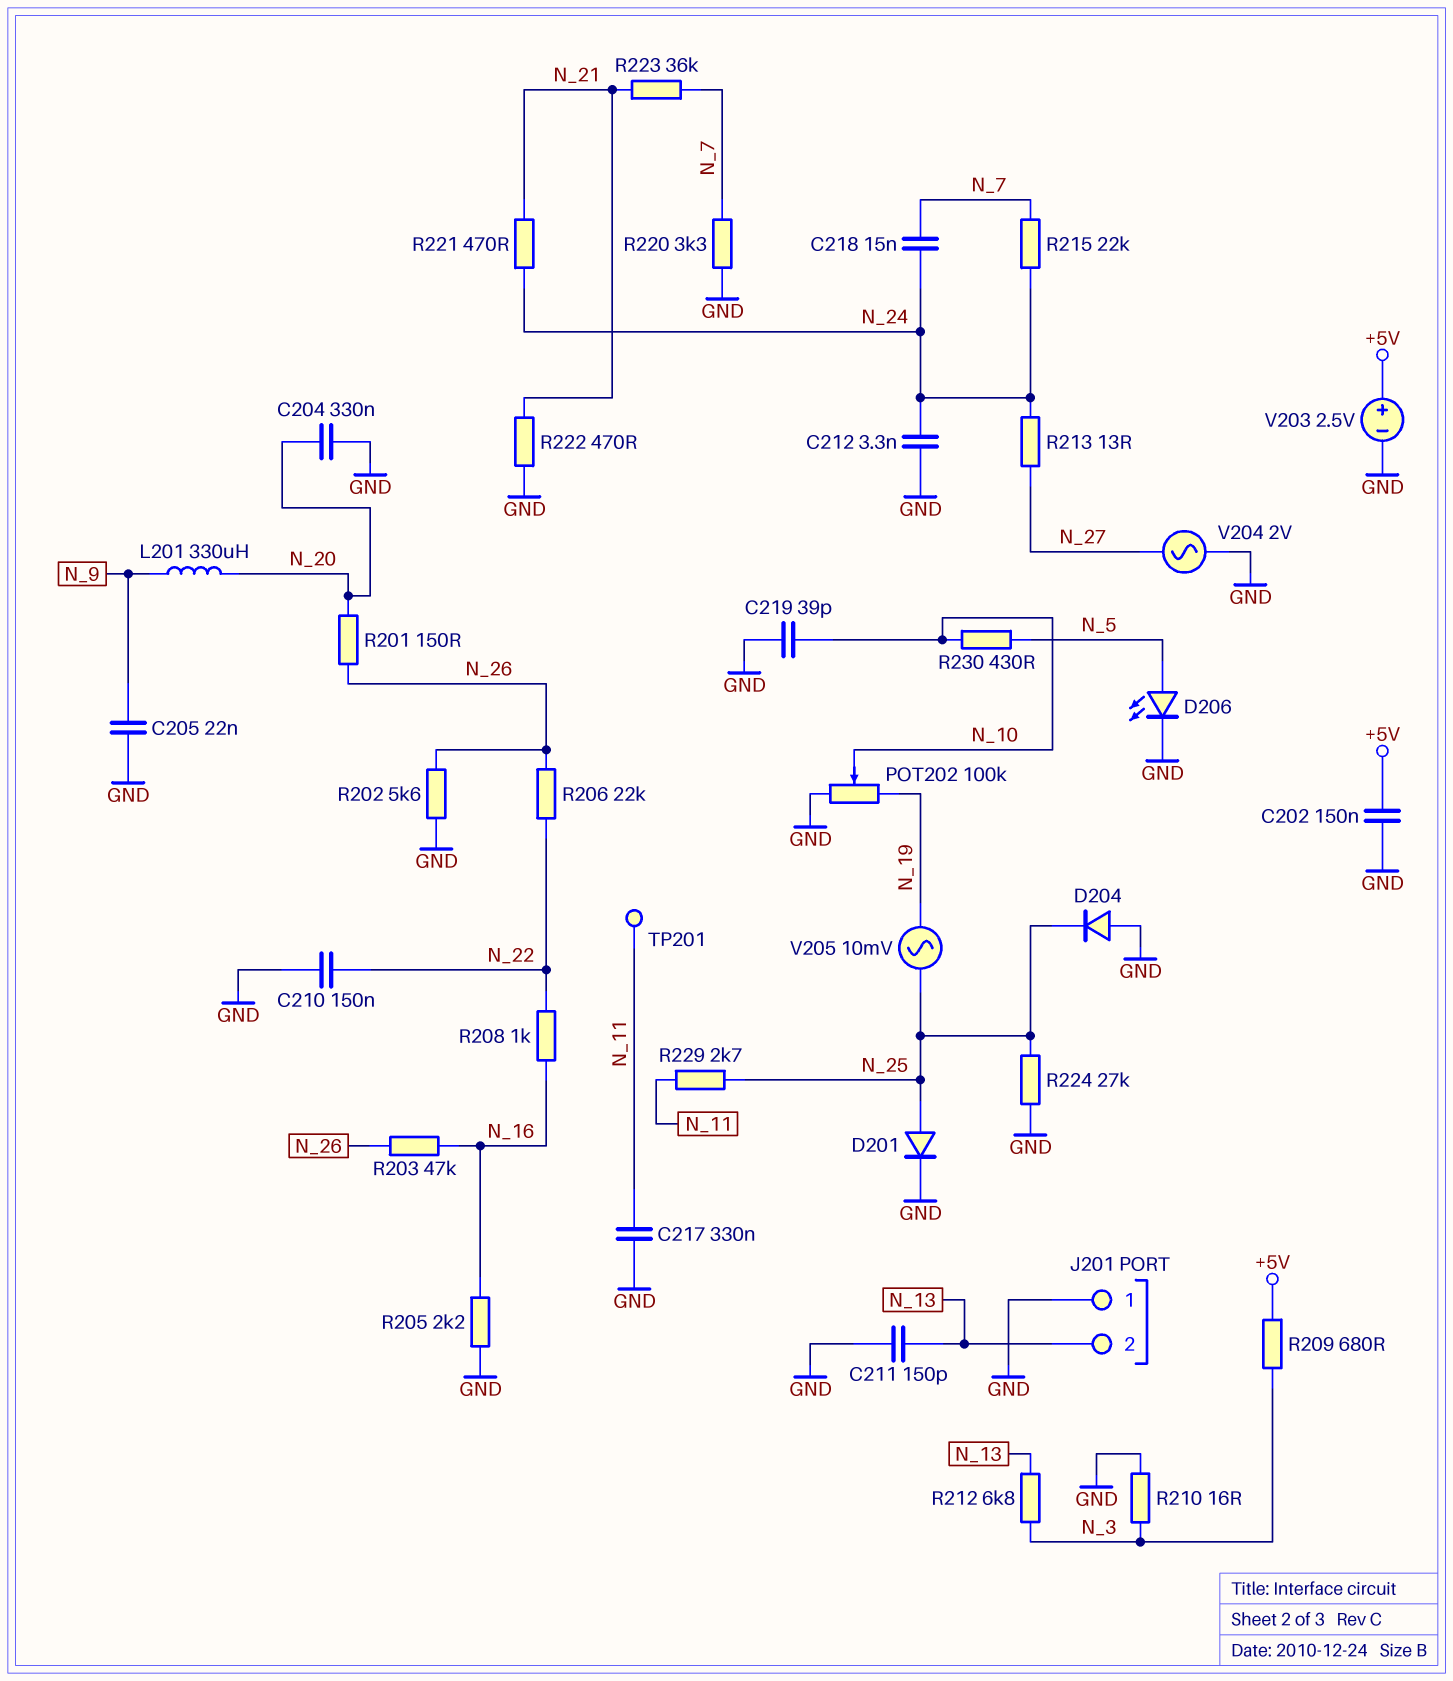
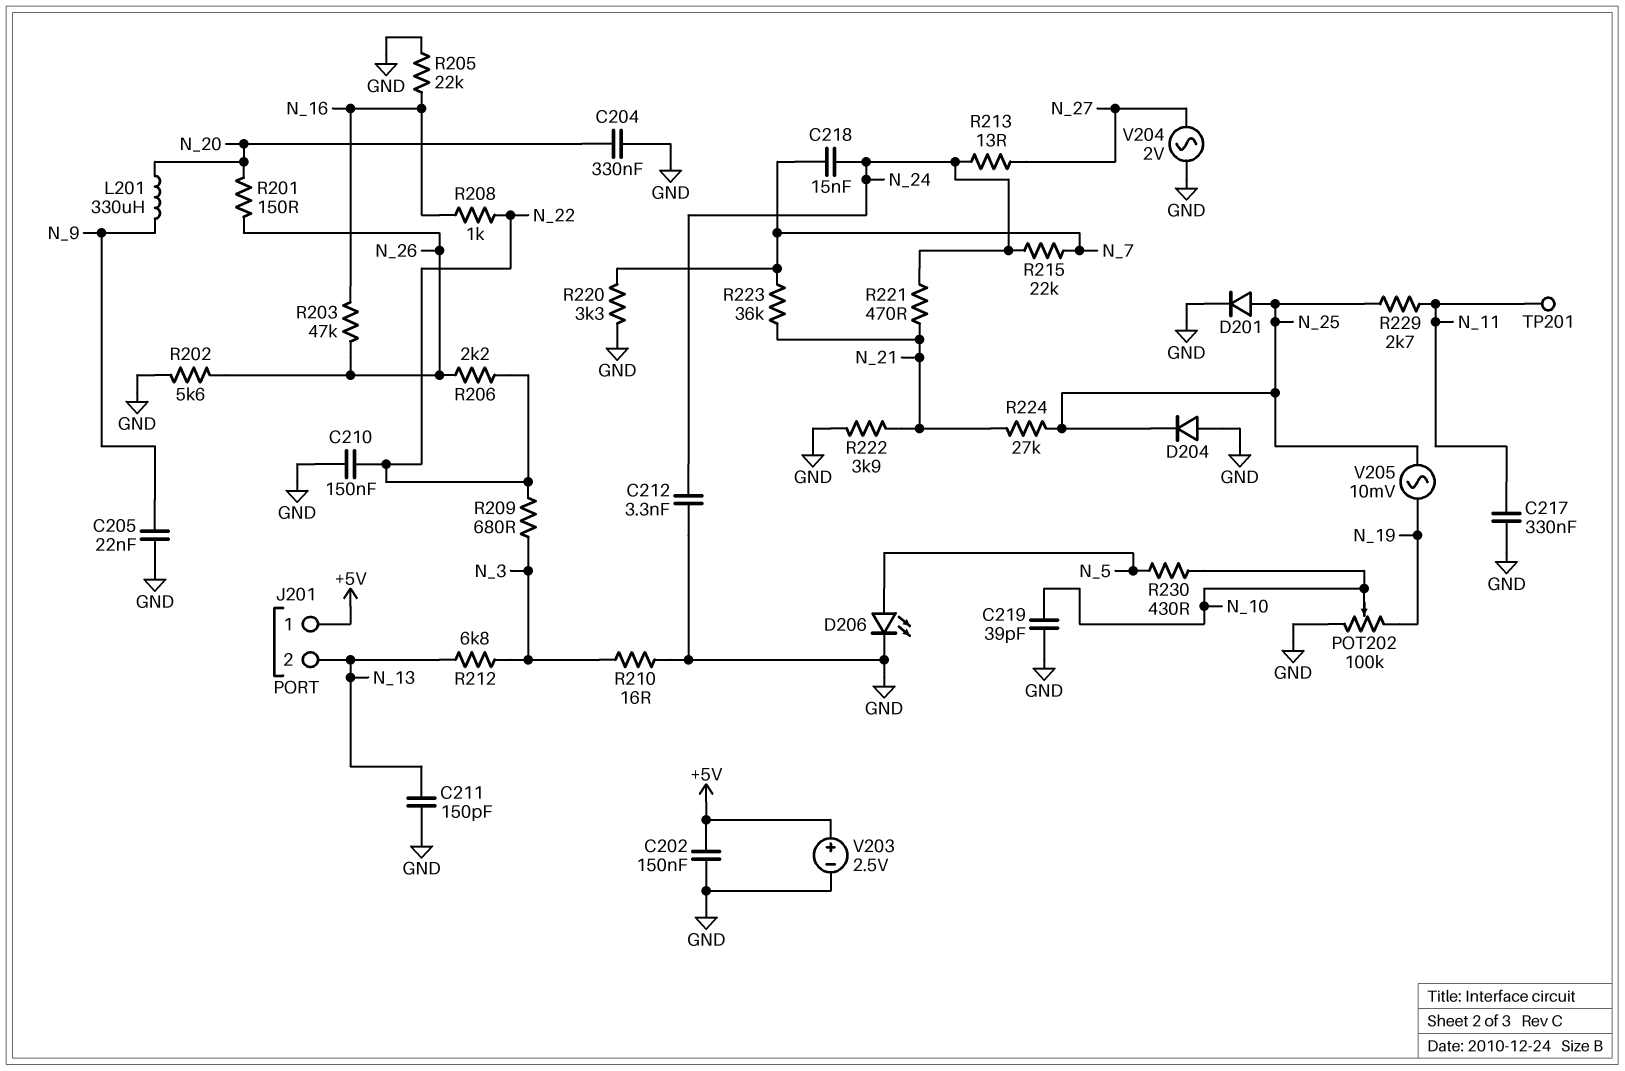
J201 pin 1: GND -> +5V
R205: 2.2k (GND, N_16) -> 22k (GND, N_16)
R206: 22k (N_22, N_26) -> 2.2k (N_22, N_26)
R209: 680 (+5V, N_3) -> 680 (N_3, N_22)
R222: 470 (GND, N_21) -> 3.9k (GND, N_21)
R224: 27k (GND, N_25) -> 27k (N_21, N_25)

